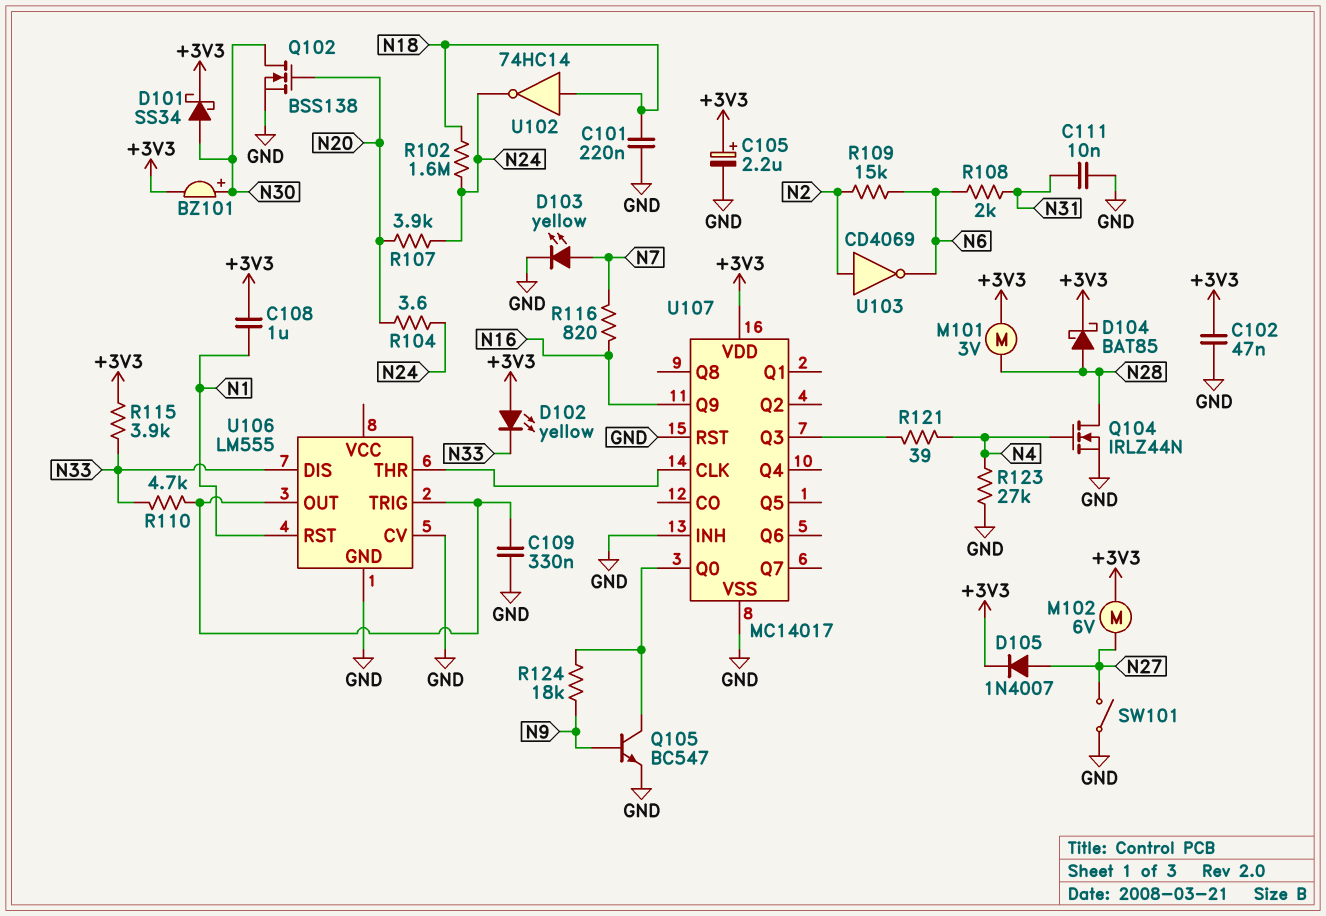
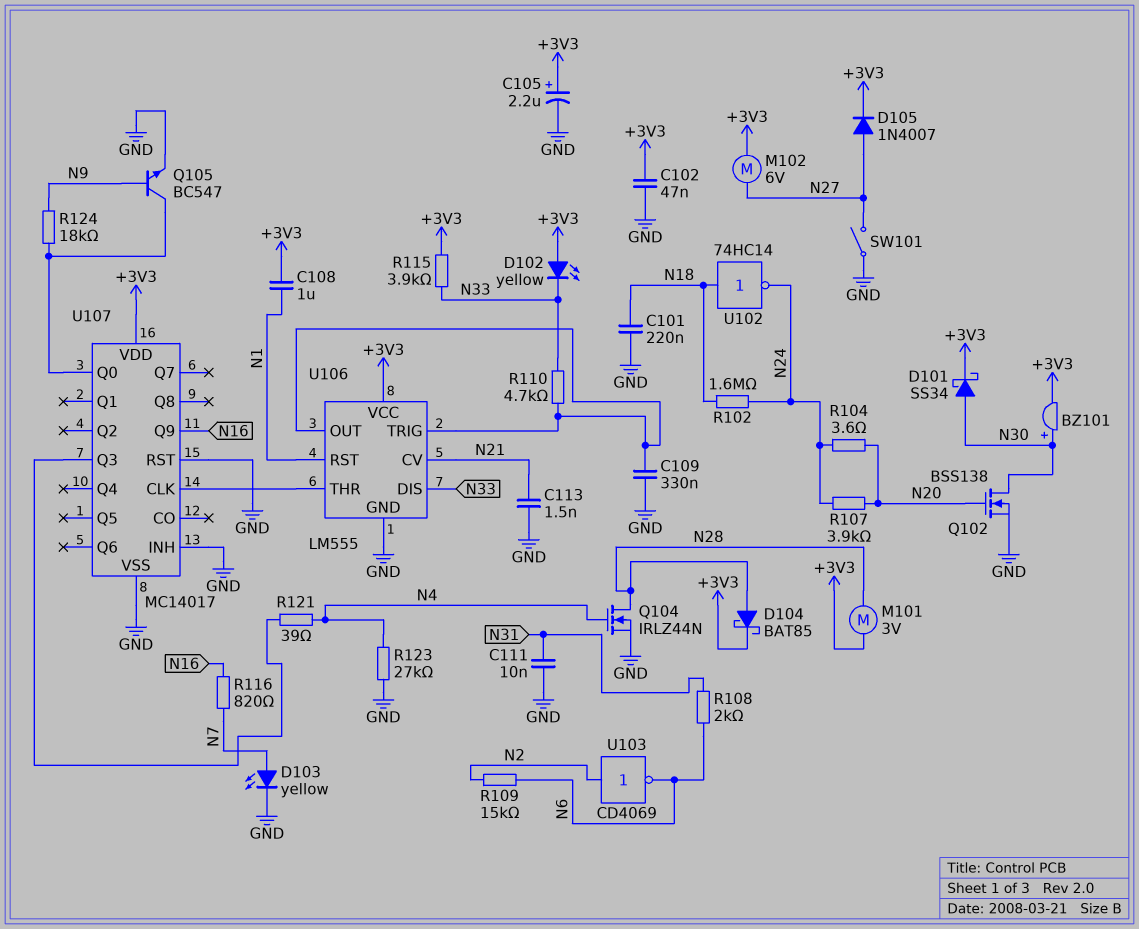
C113: none -> 1.5nF (GND, N21)
U106 pin CV: GND -> N21
U106 pin VCC: none -> +3V3

